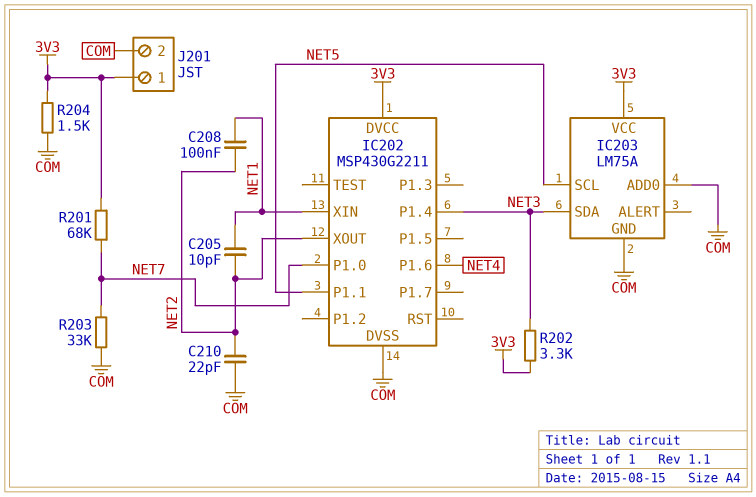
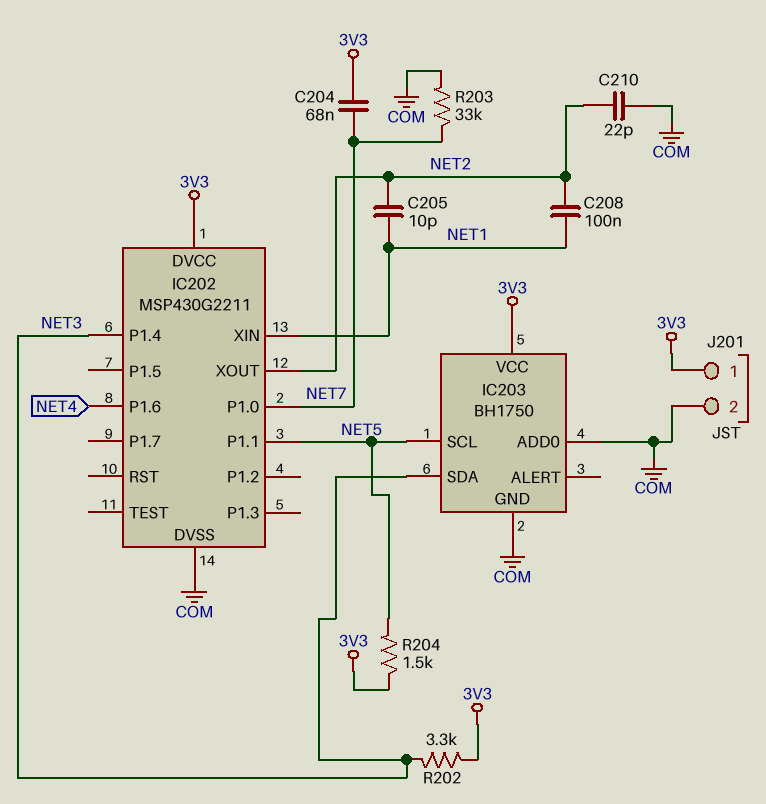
C204: none -> 68nF (3V3, NET7)
IC203: LM75A -> BH1750
R201: 68k (3V3, NET7) -> none
R204: 1.5k (3V3, COM) -> 1.5k (3V3, NET5)

